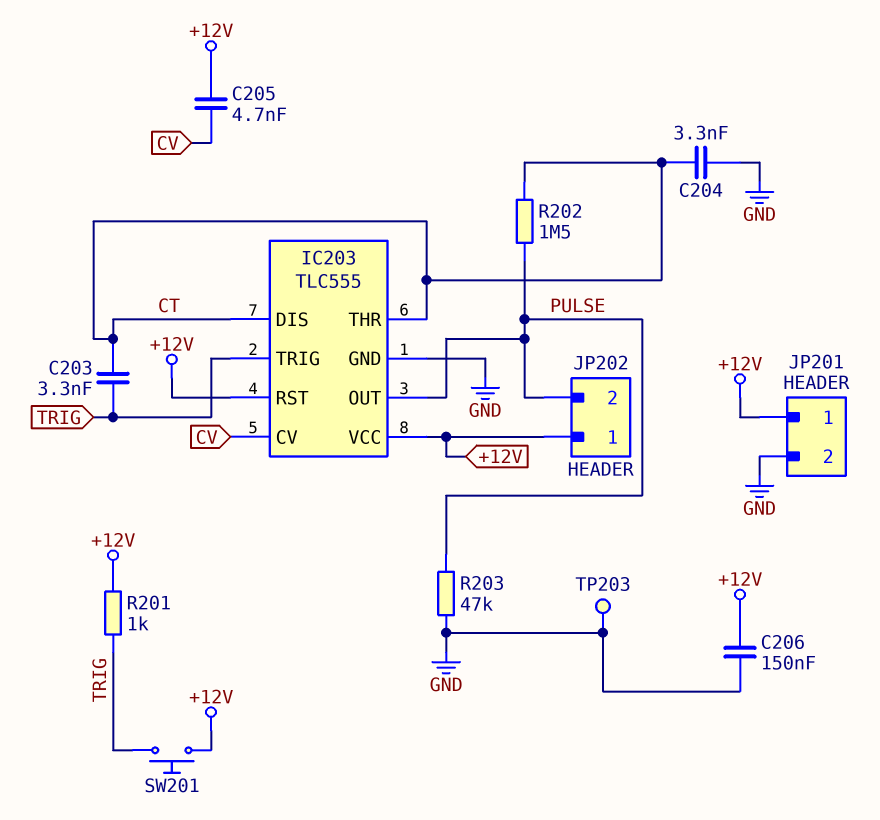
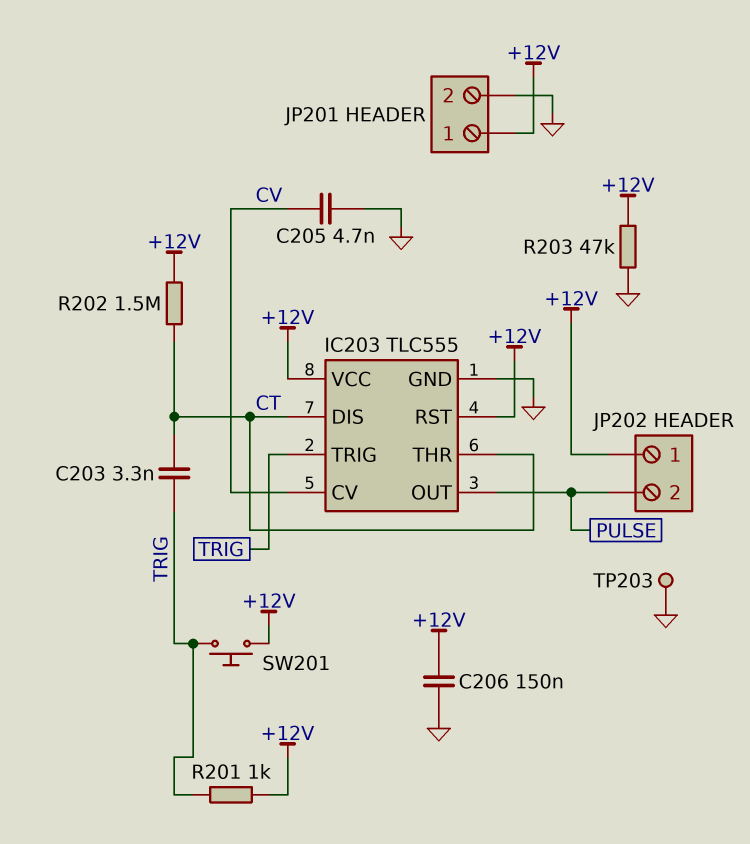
C204: 3.3nF (CT, GND) -> none
C205: 4.7nF (+12V, CV) -> 4.7nF (CV, GND)
R202: 1.5M (CT, PULSE) -> 1.5M (+12V, CT)
R203: 47k (GND, PULSE) -> 47k (+12V, GND)

